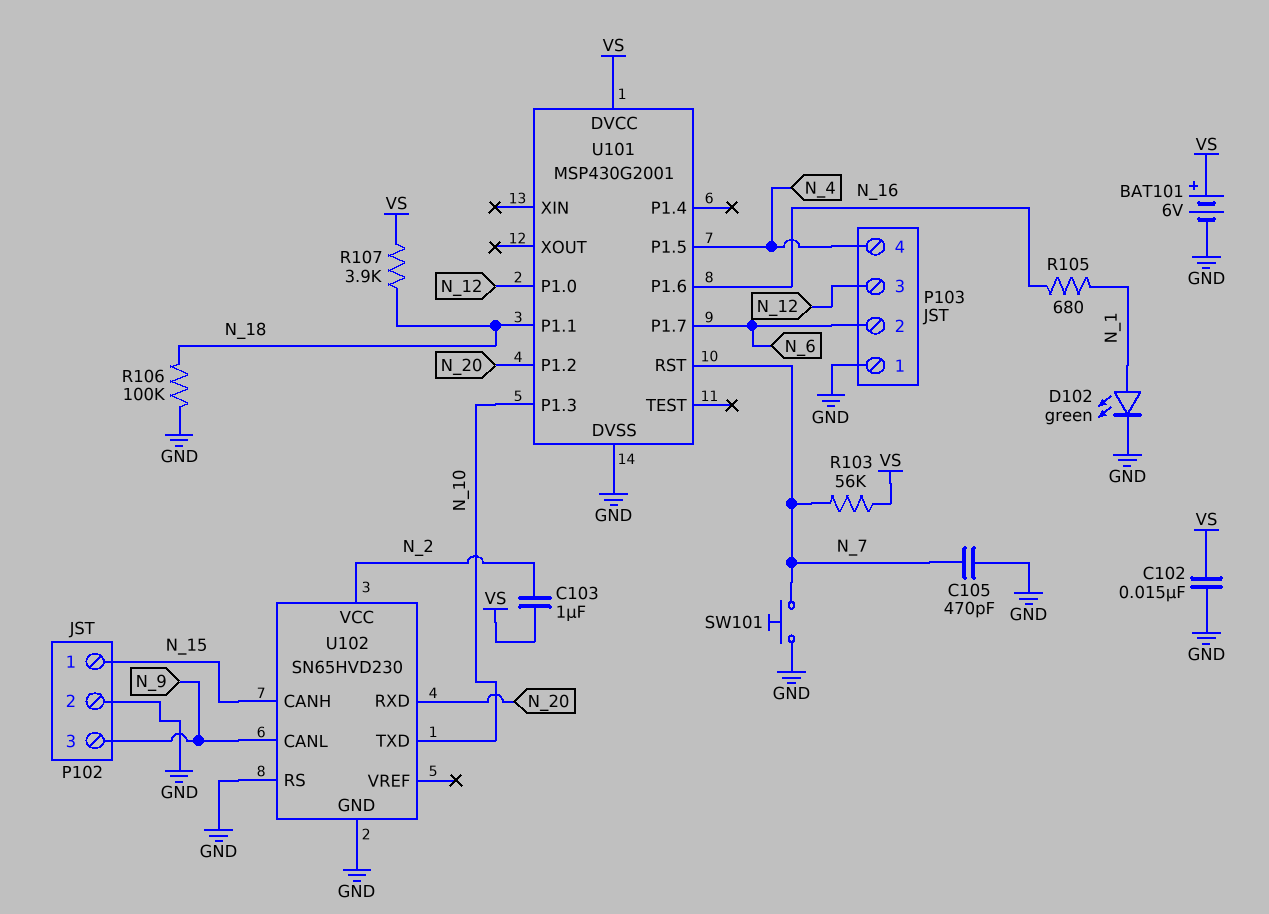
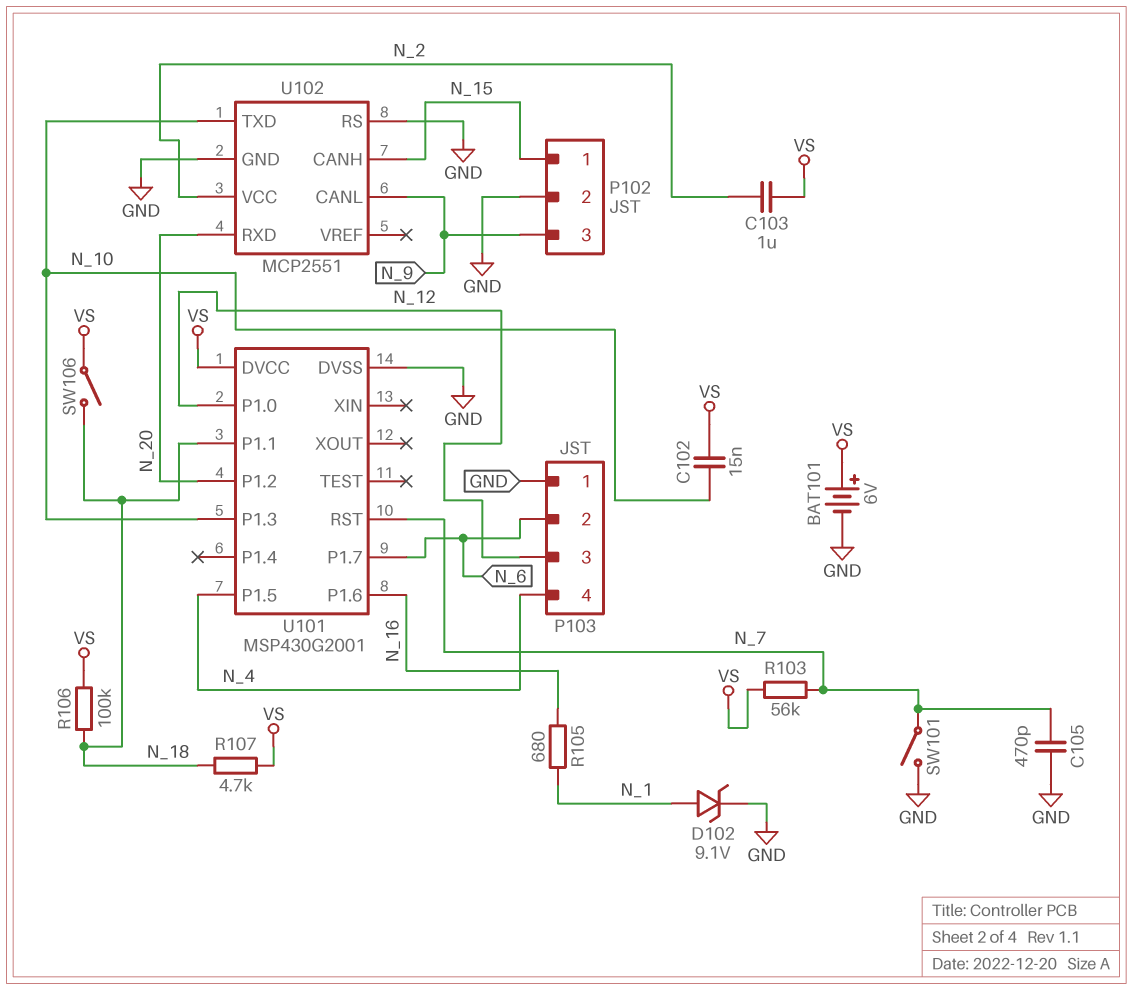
C102: 15nF (GND, VS) -> 15nF (N_10, VS)
D102: LED green (A N_1, K GND) -> zener 9.1V (A N_1, K GND)
R106: 100k (GND, N_18) -> 100k (N_18, VS)
R107: 3.9k (N_18, VS) -> 4.7k (N_18, VS)
SW101: button (GND, N_7) -> switch (GND, N_7)
SW106: none -> switch (N_18, VS)
U102: SN65HVD230 -> MCP2551

